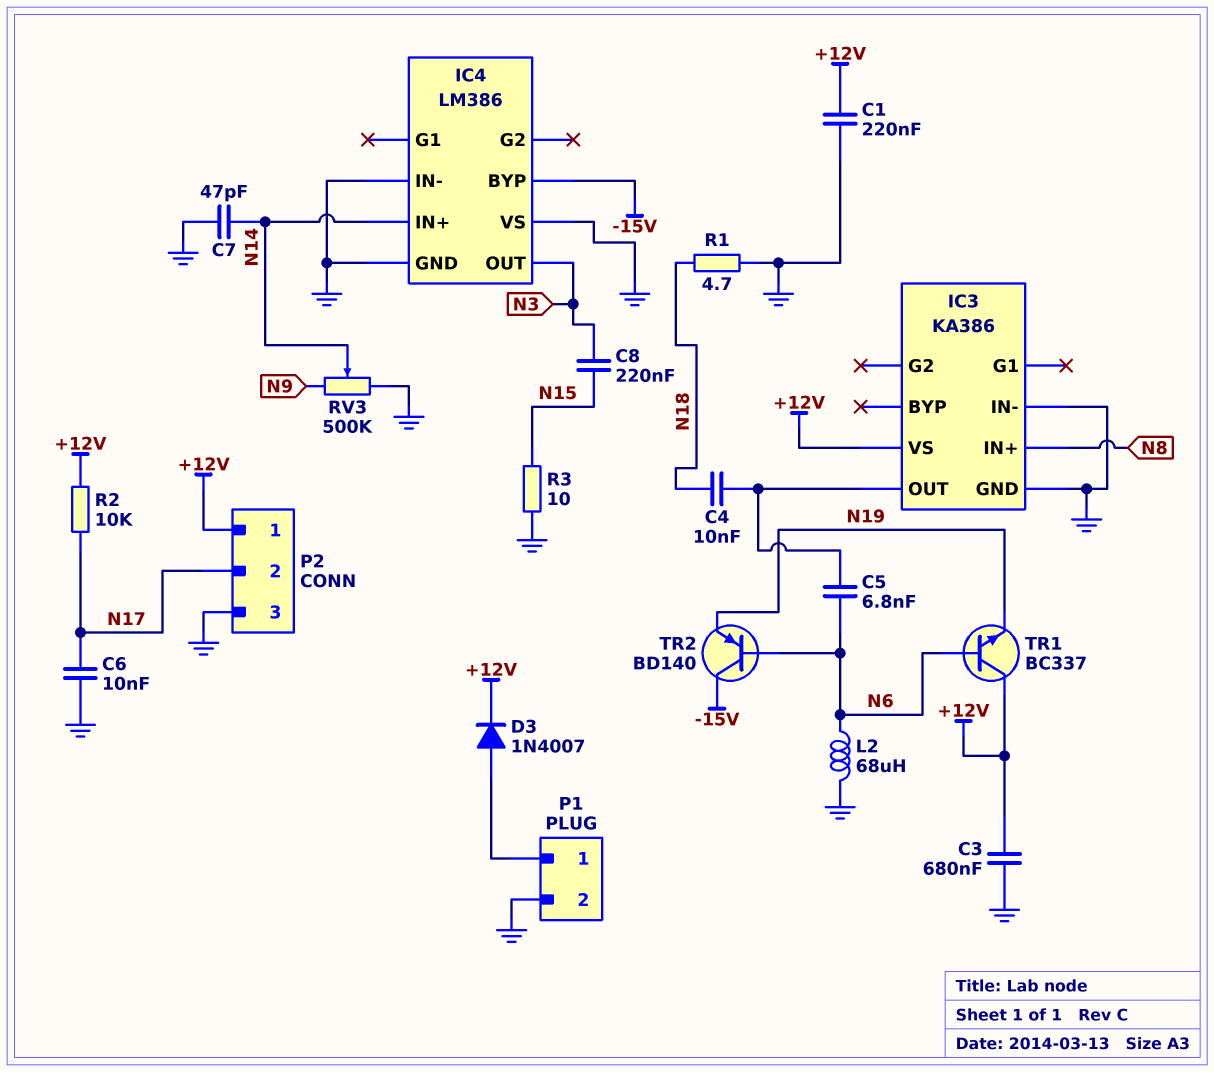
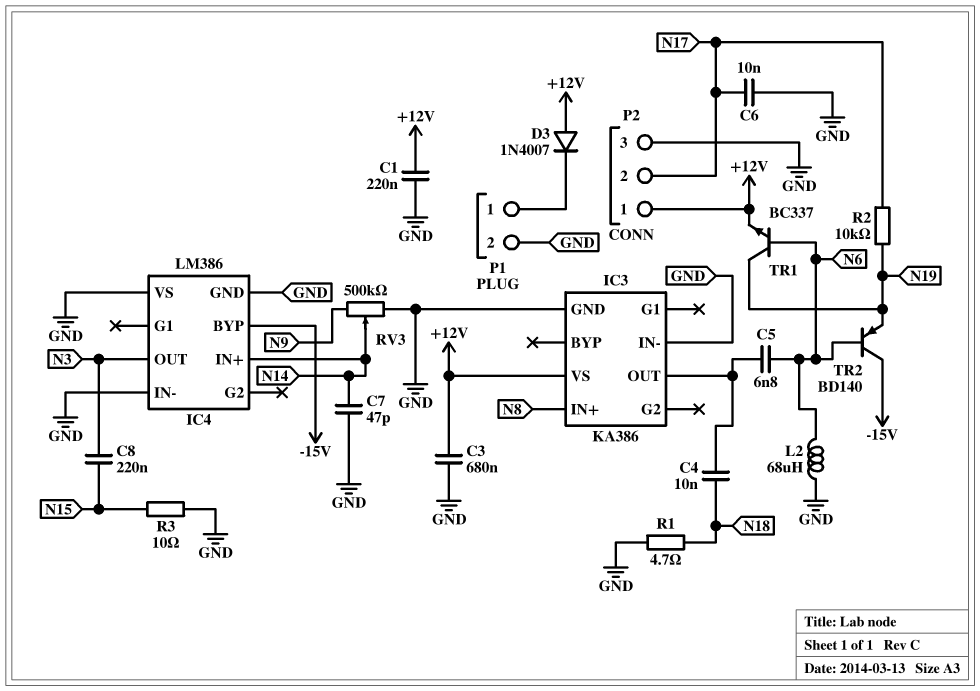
D3: diode 1N4007 (A P1/1, K +12V) -> diode 1N4007 (A +12V, K P1/1)
R2: 10k (+12V, N17) -> 10k (N17, N19)
TR1: NPN BC337 (B N6, C +12V, E N19) -> NPN BC337 (B N6, C N19, E +12V)

